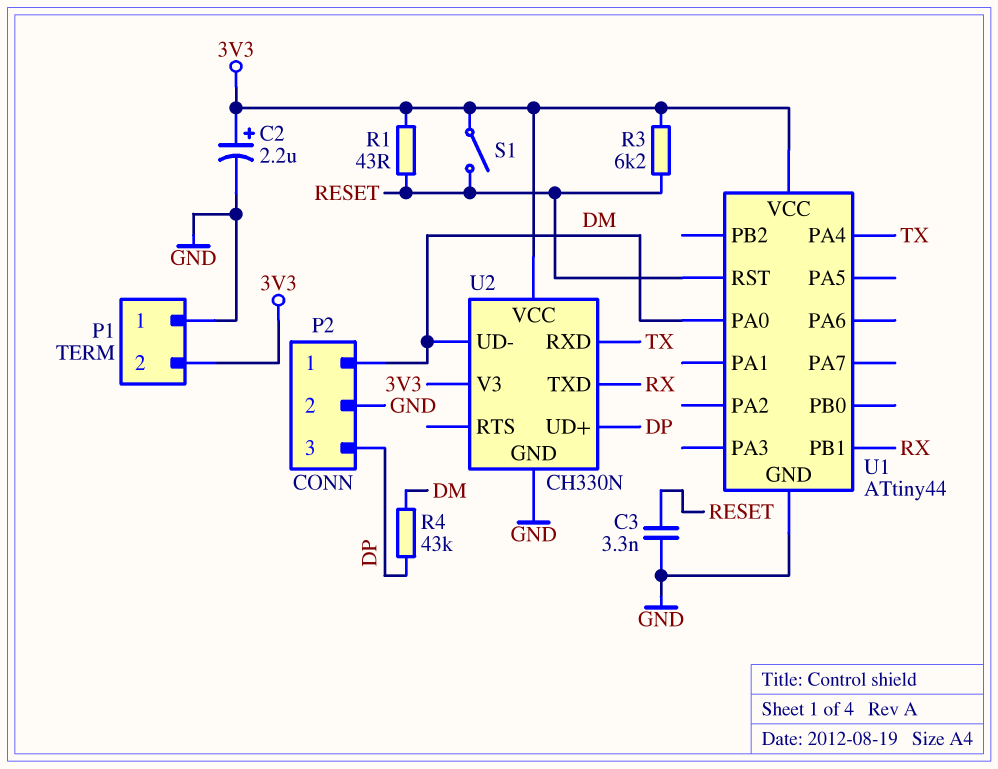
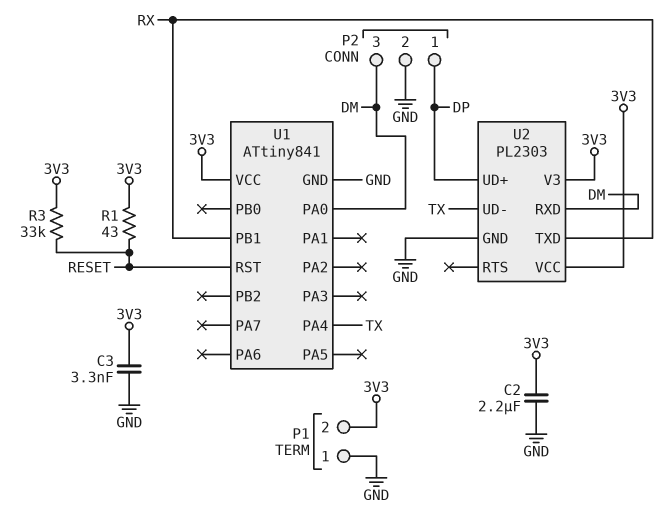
C2: 2.2uF (plus 3V3, minus GND) -> 2.2uF (3V3, GND)
C3: 3.3nF (GND, RESET) -> 3.3nF (3V3, GND)
P2 pin 1: DM -> DP
P2 pin 3: DP -> DM
R3: 6.2k (3V3, RESET) -> 33k (3V3, RESET)
R4: 43k (DM, DP) -> none
S1: switch (3V3, RESET) -> none
U1: ATtiny44 -> ATtiny841
U2: CH330N -> PL2303
U2 pin RXD: TX -> DM
U2 pin UD-: DM -> TX

